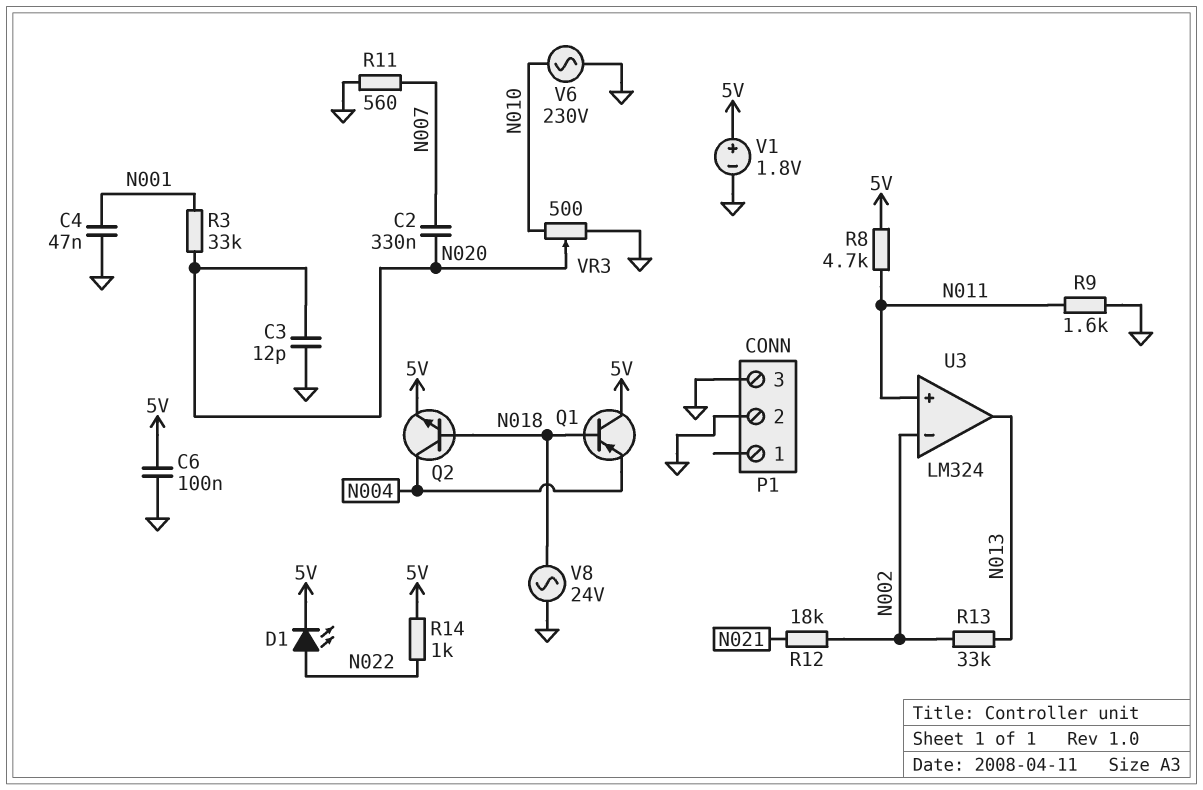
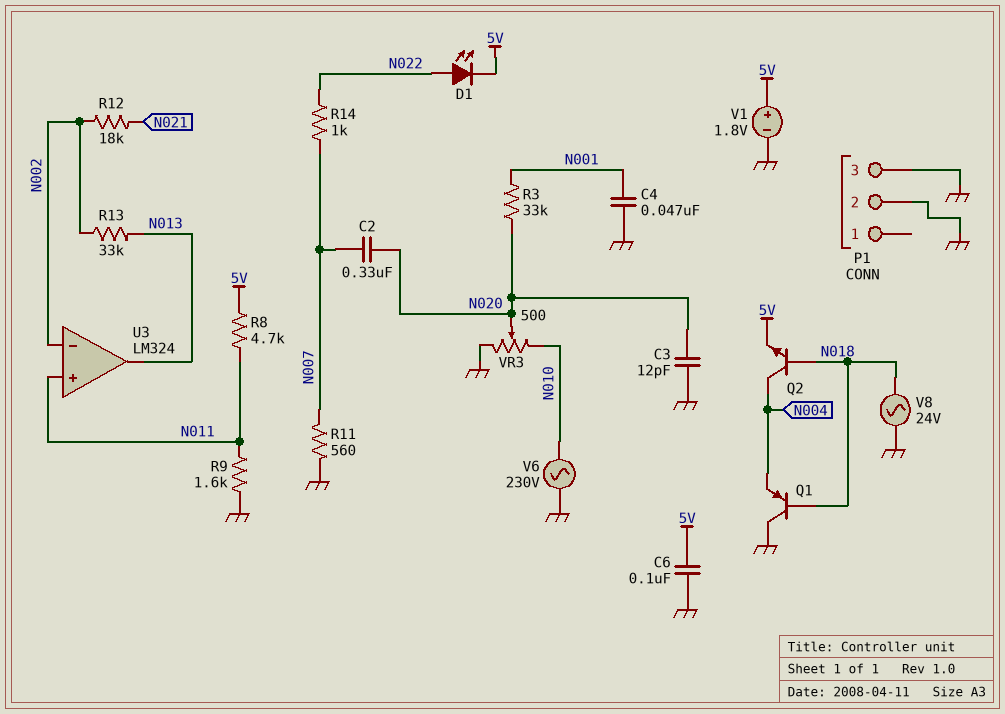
Q1: PNP (B N018, C 5V, E N004) -> PNP (B N018, C GND, E N004)
R14: 1k (5V, N022) -> 1k (N007, N022)

